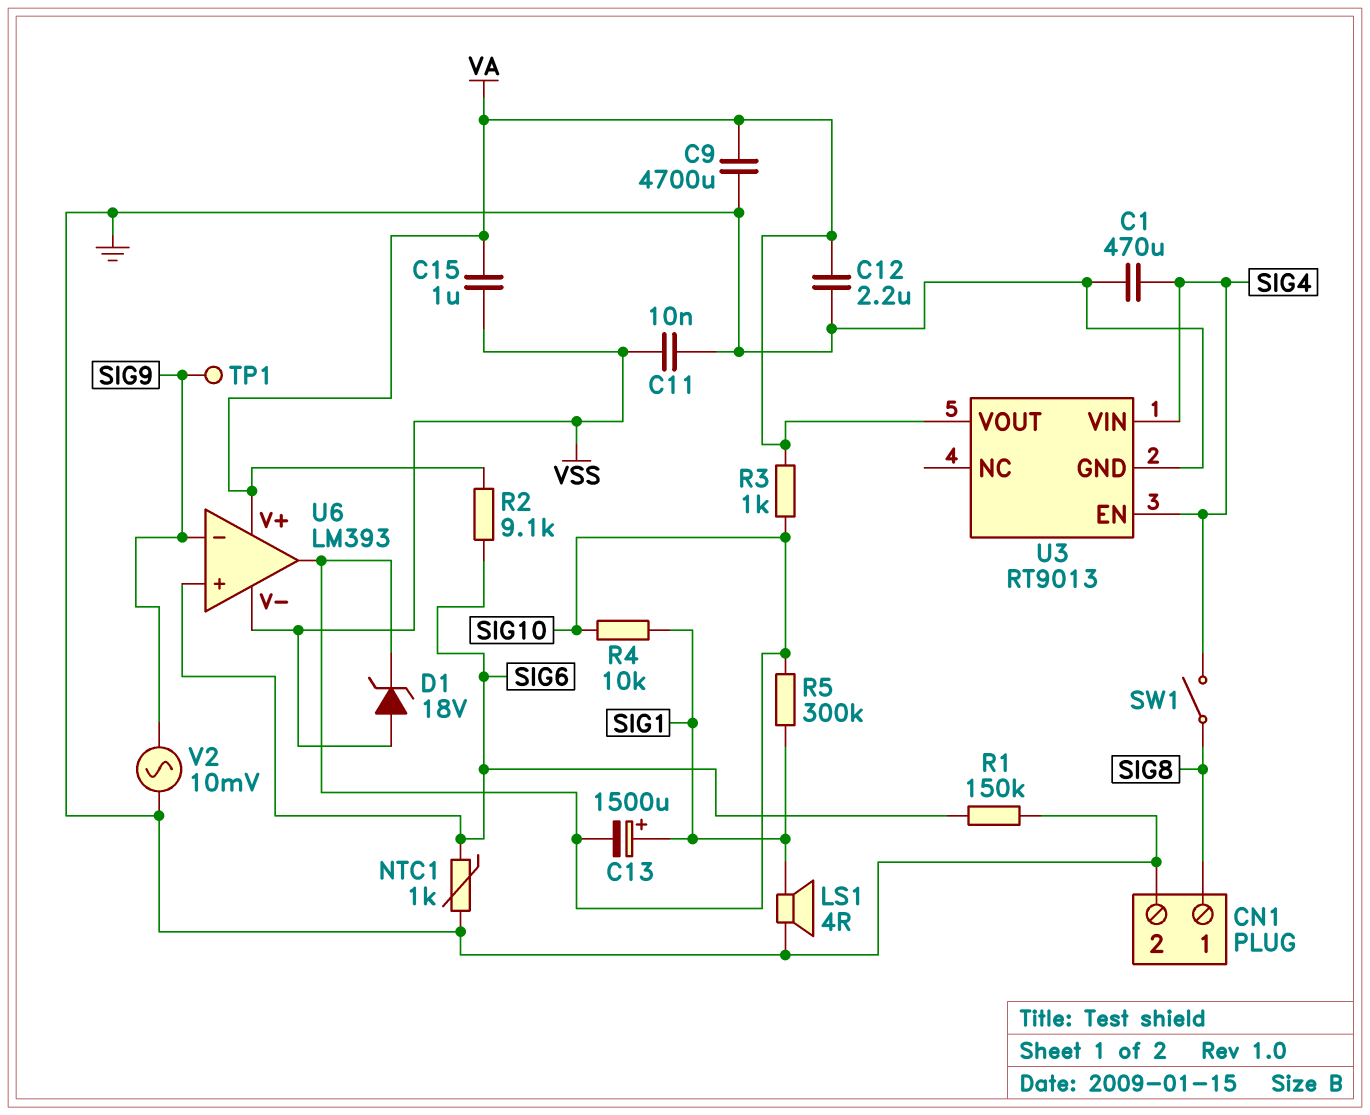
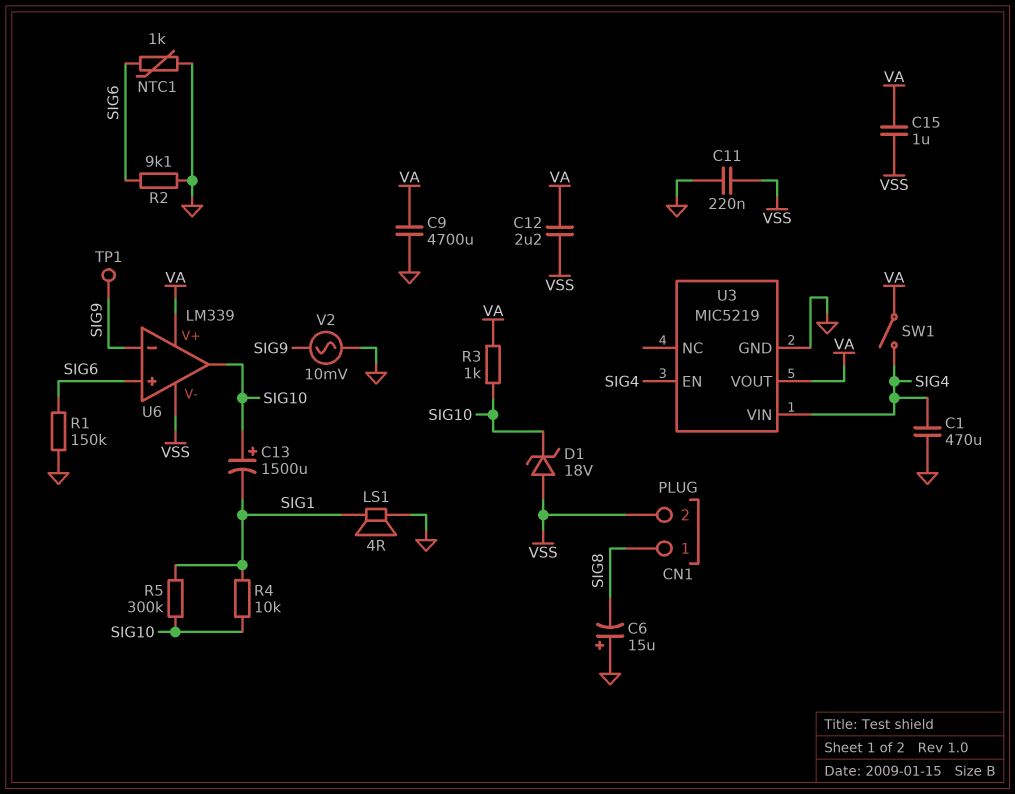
C6: none -> 15uF (plus GND, minus SIG8)
C11: 10nF (GND, VSS) -> 220nF (GND, VSS)
C12: 2.2uF (GND, VA) -> 2.2uF (VA, VSS)
C13: 1500uF (plus SIG1, minus SIG10) -> 1500uF (plus SIG10, minus SIG1)
CN1 pin 2: GND -> VSS
R2: 9.1k (SIG6, VA) -> 9.1k (GND, SIG6)
SW1: switch (SIG4, SIG8) -> switch (SIG4, VA)
U3: RT9013 -> MIC5219
U6: LM393 -> LM339

